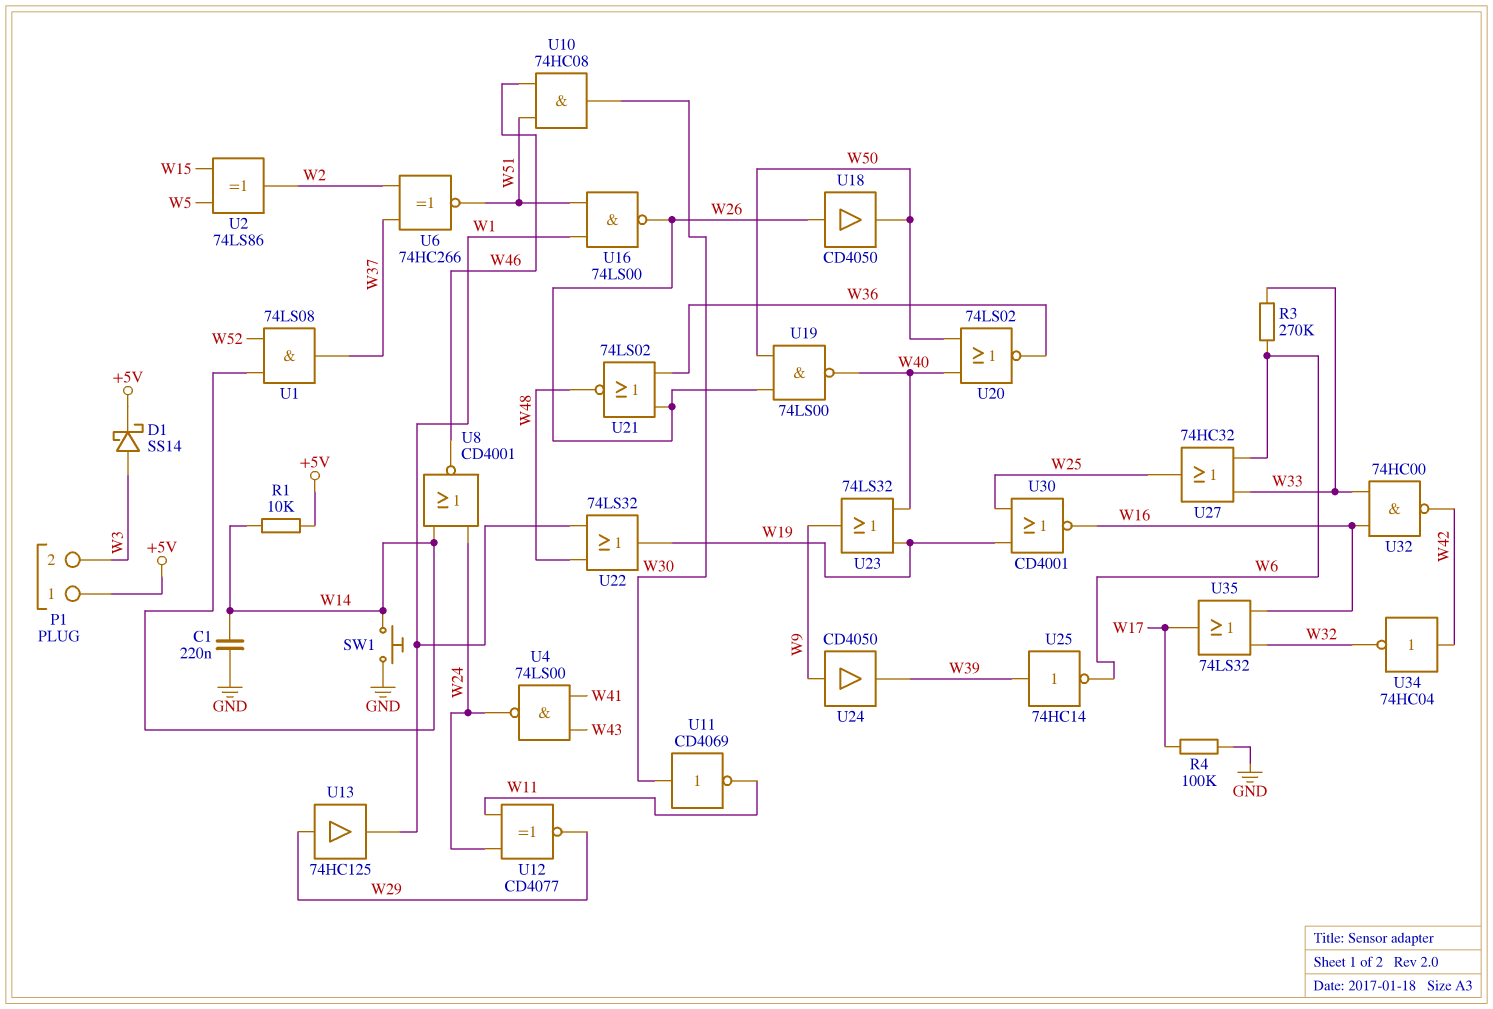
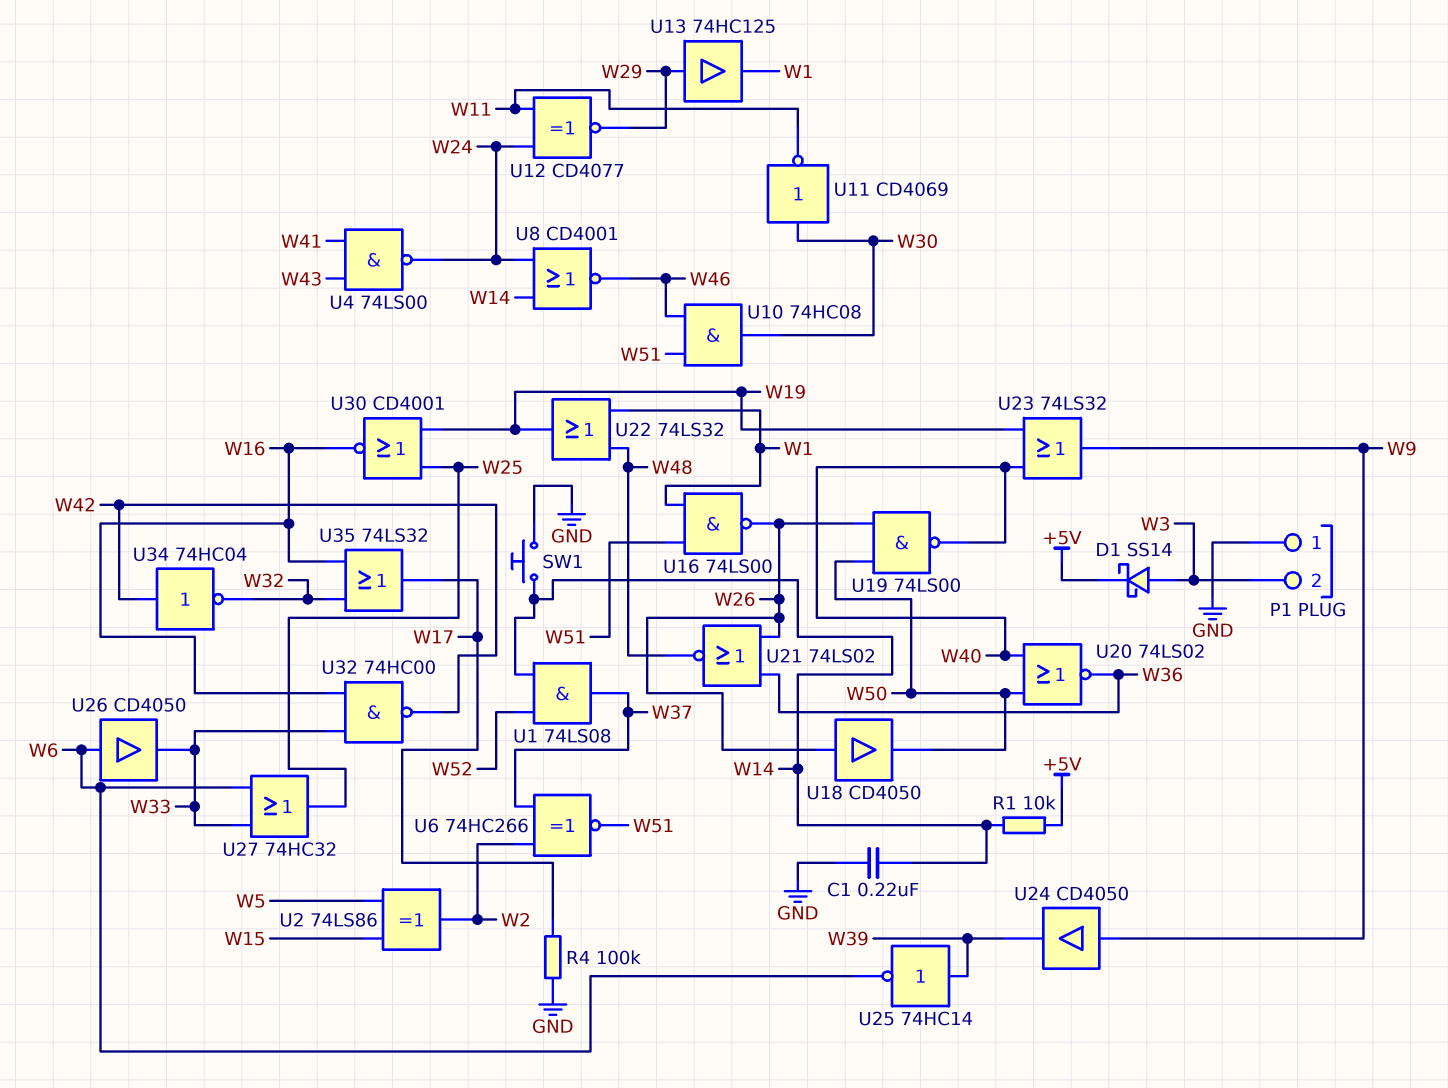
P1 pin 1: +5V -> GND
R3: 270k (W6, W33) -> none
U26: none -> buffer CD4050 (in W6, out W33)

